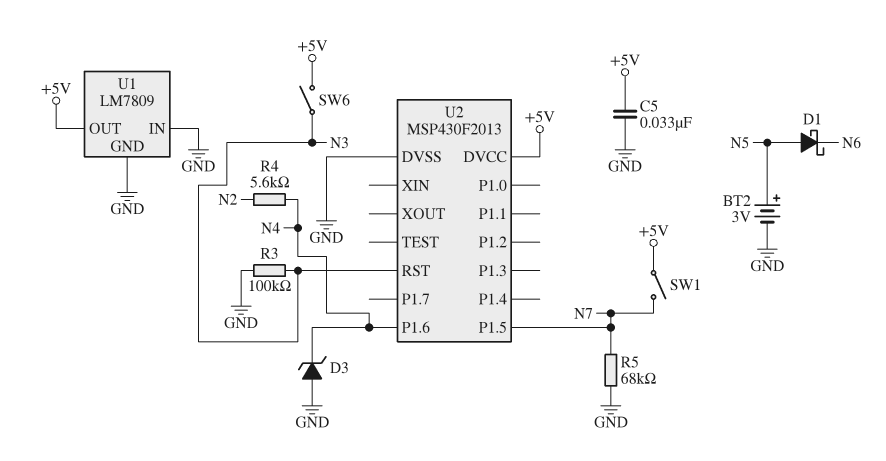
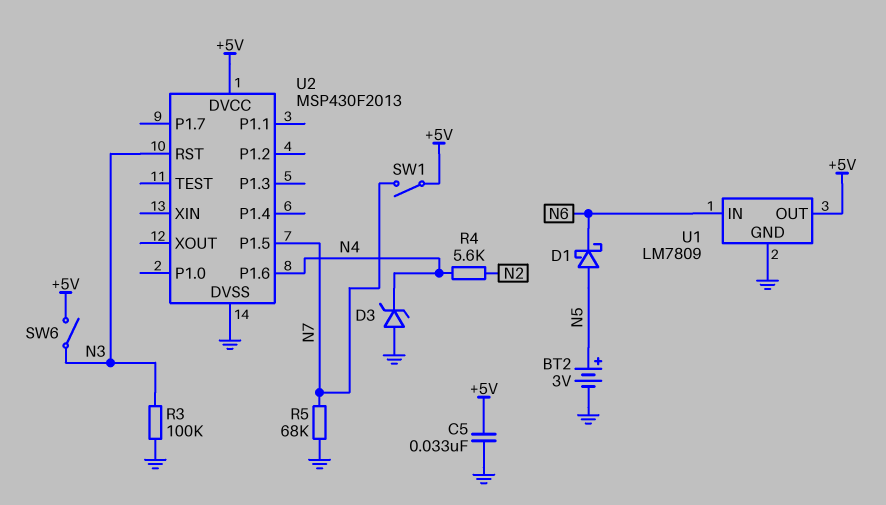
U1 pin IN: GND -> N6

